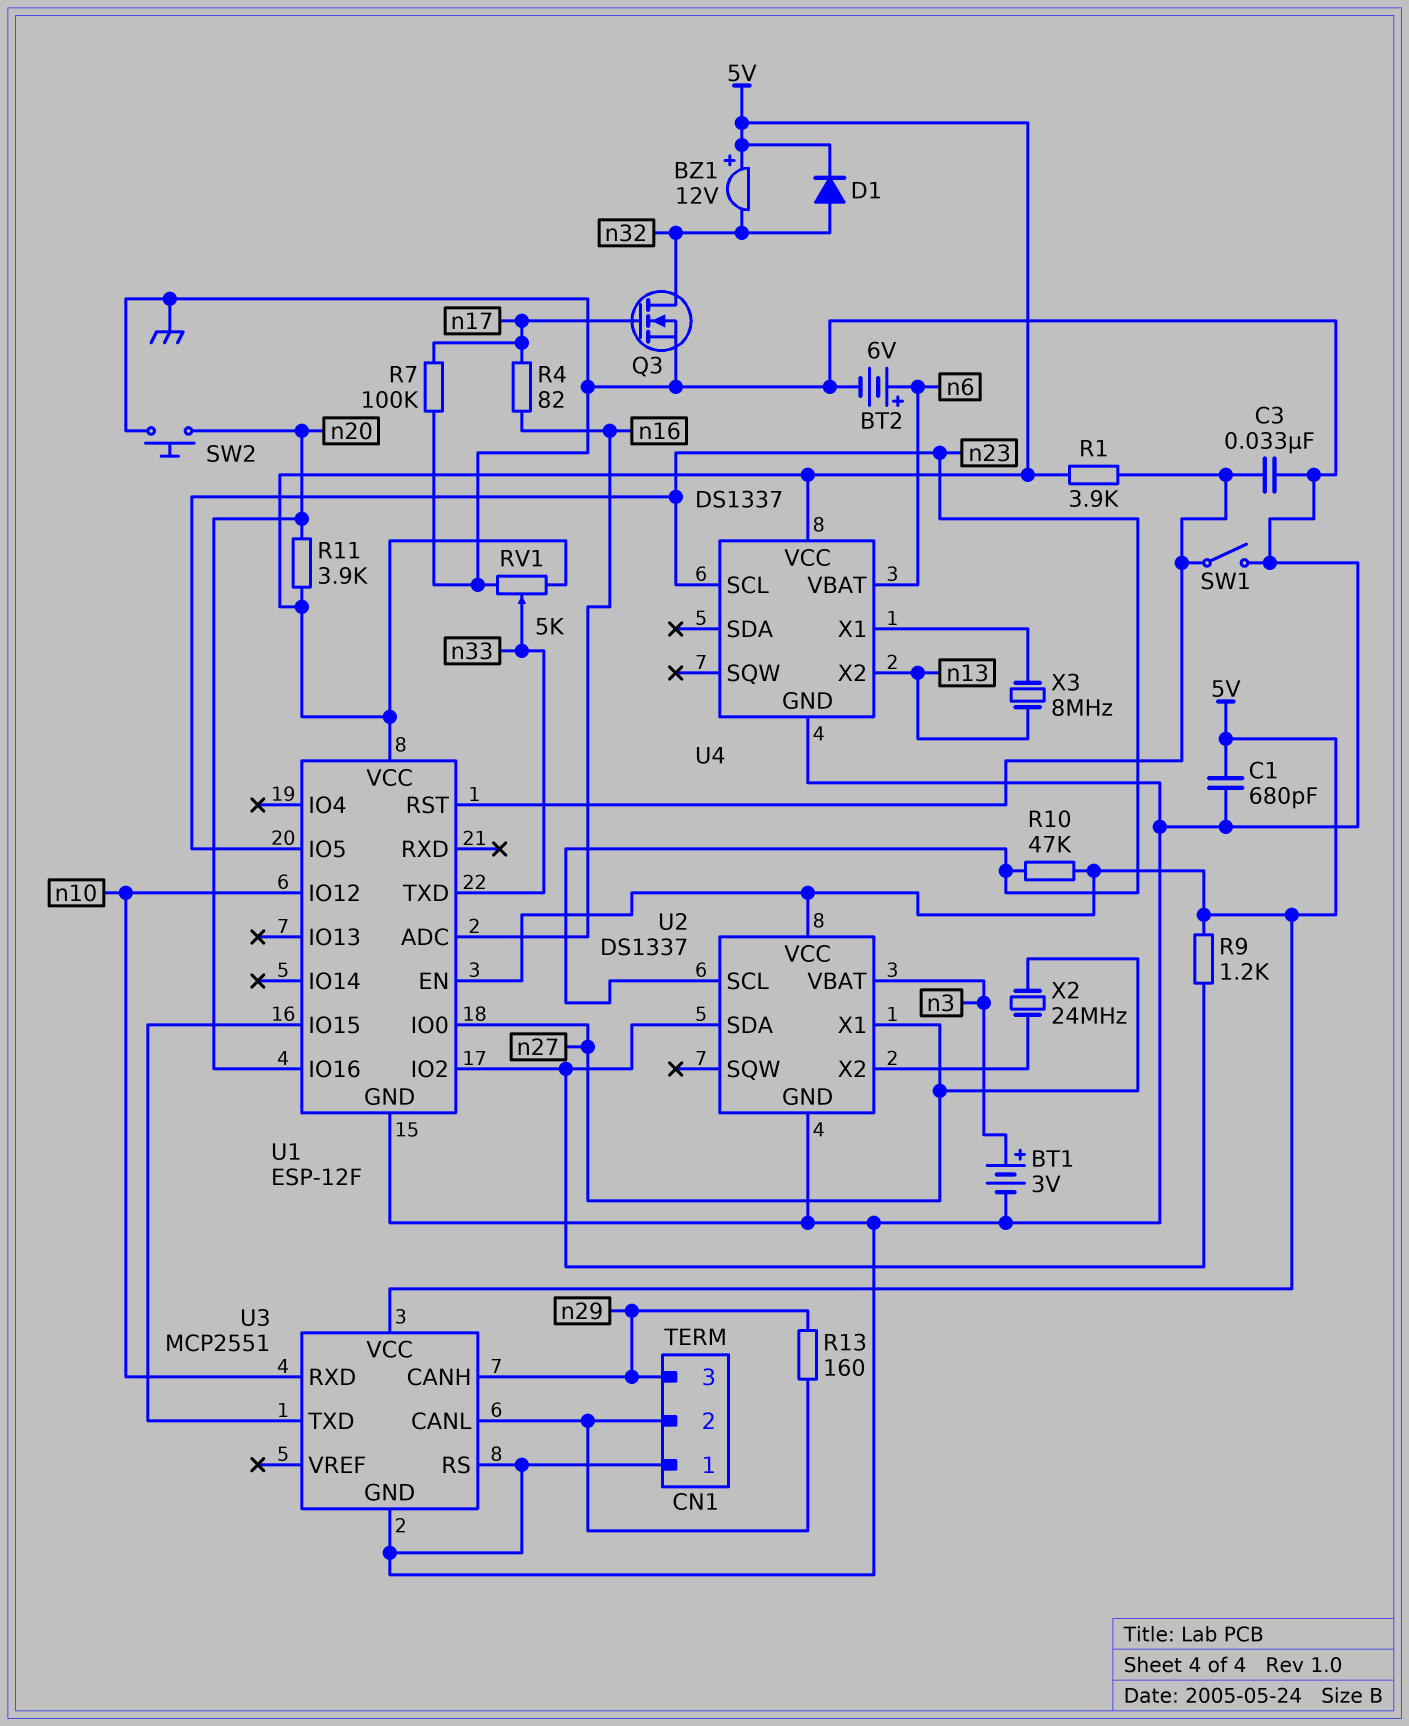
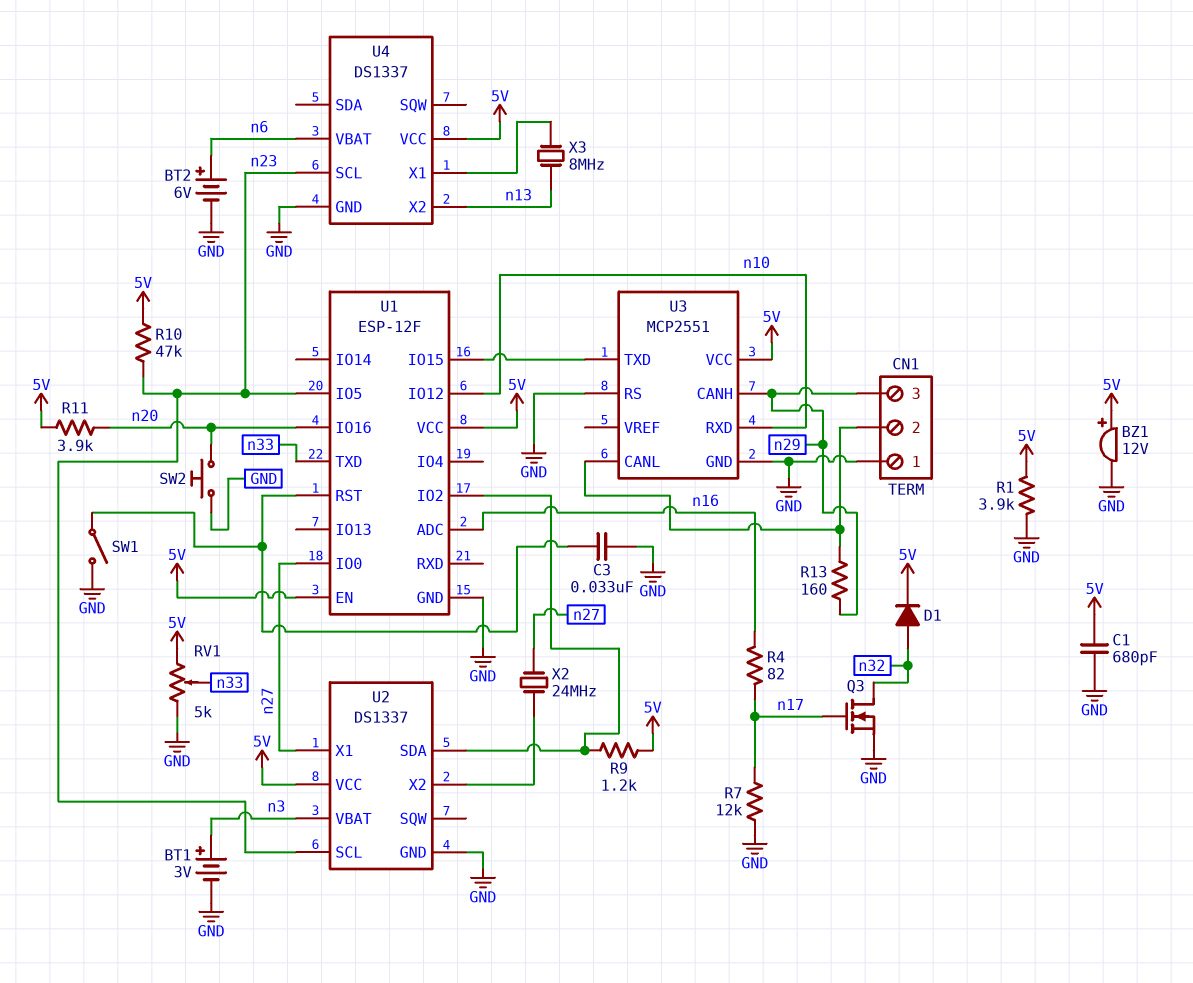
BZ1: buzzer 12V (plus 5V, minus n32) -> buzzer 12V (plus 5V, minus GND)
R1: 3.9k (5V, U1/RST) -> 3.9k (5V, GND)
R7: 100k (GND, n17) -> 12k (GND, n17)

